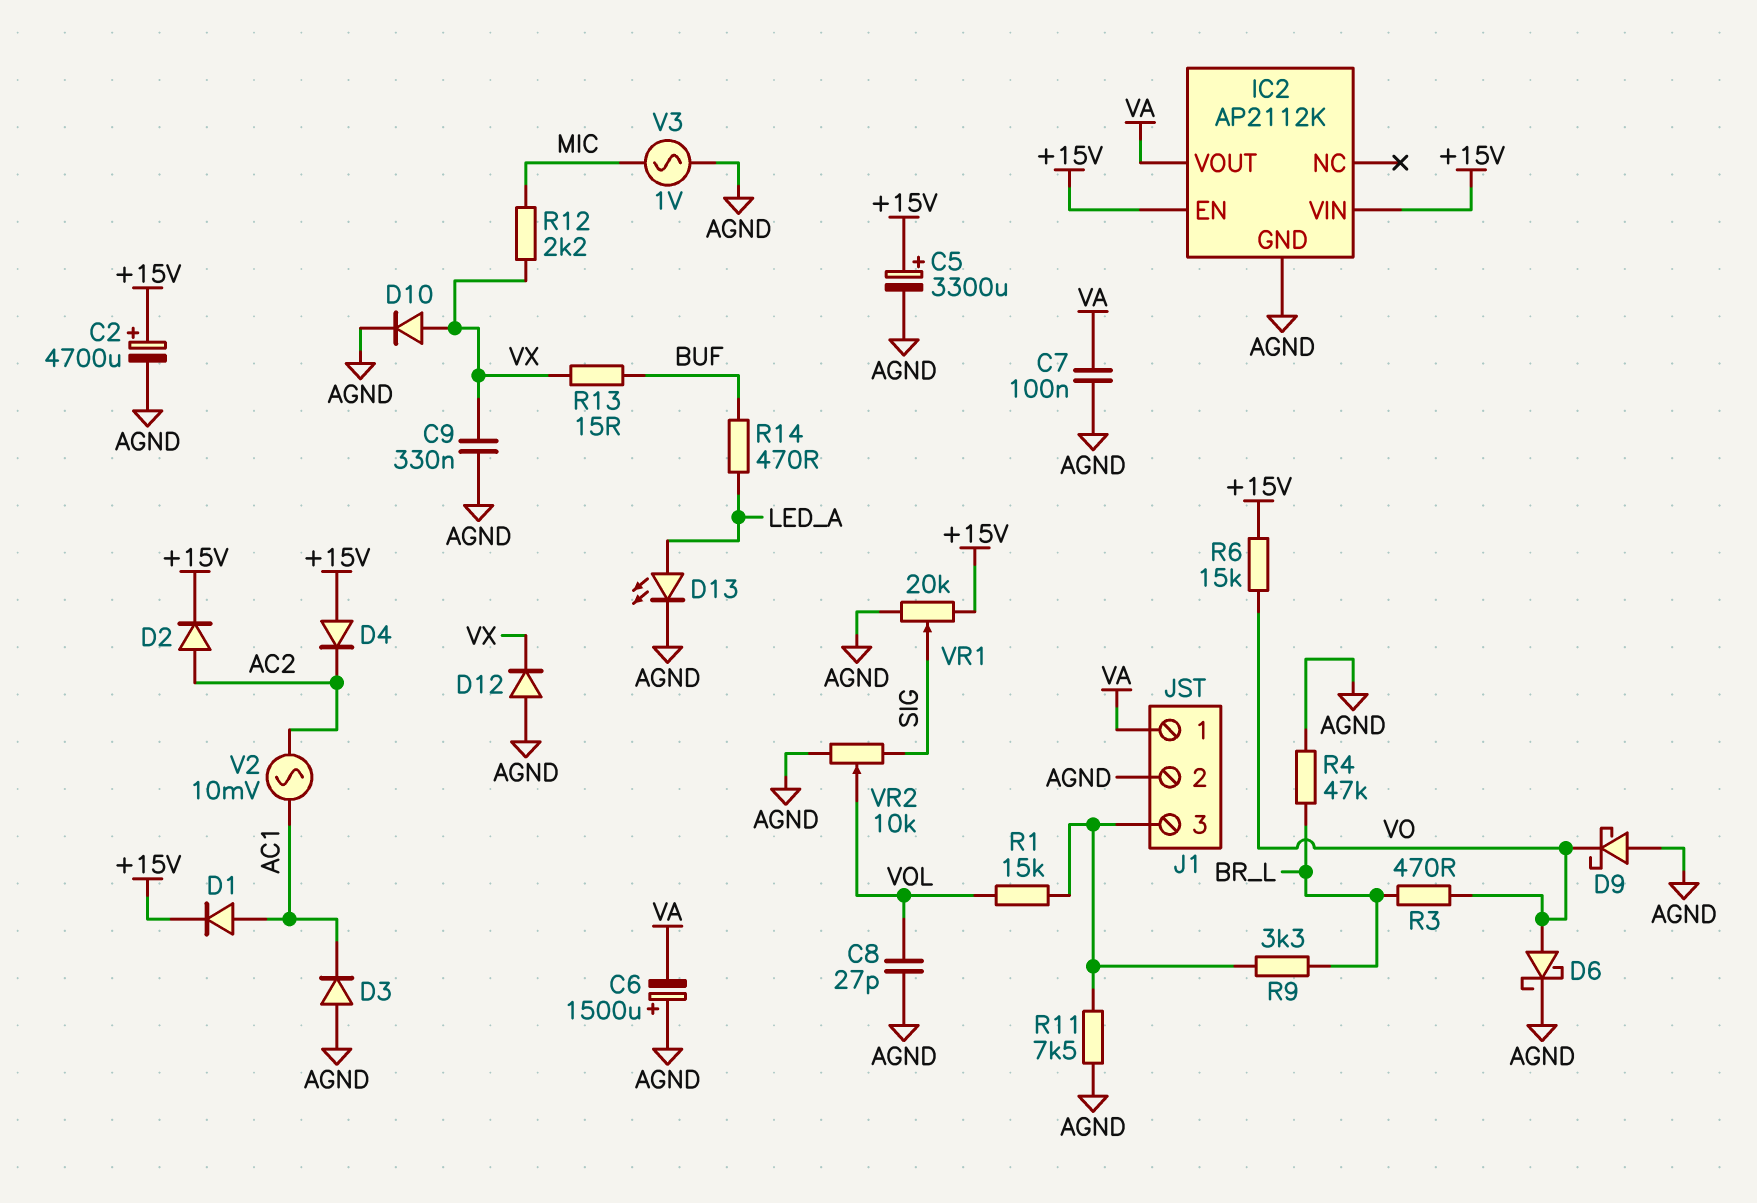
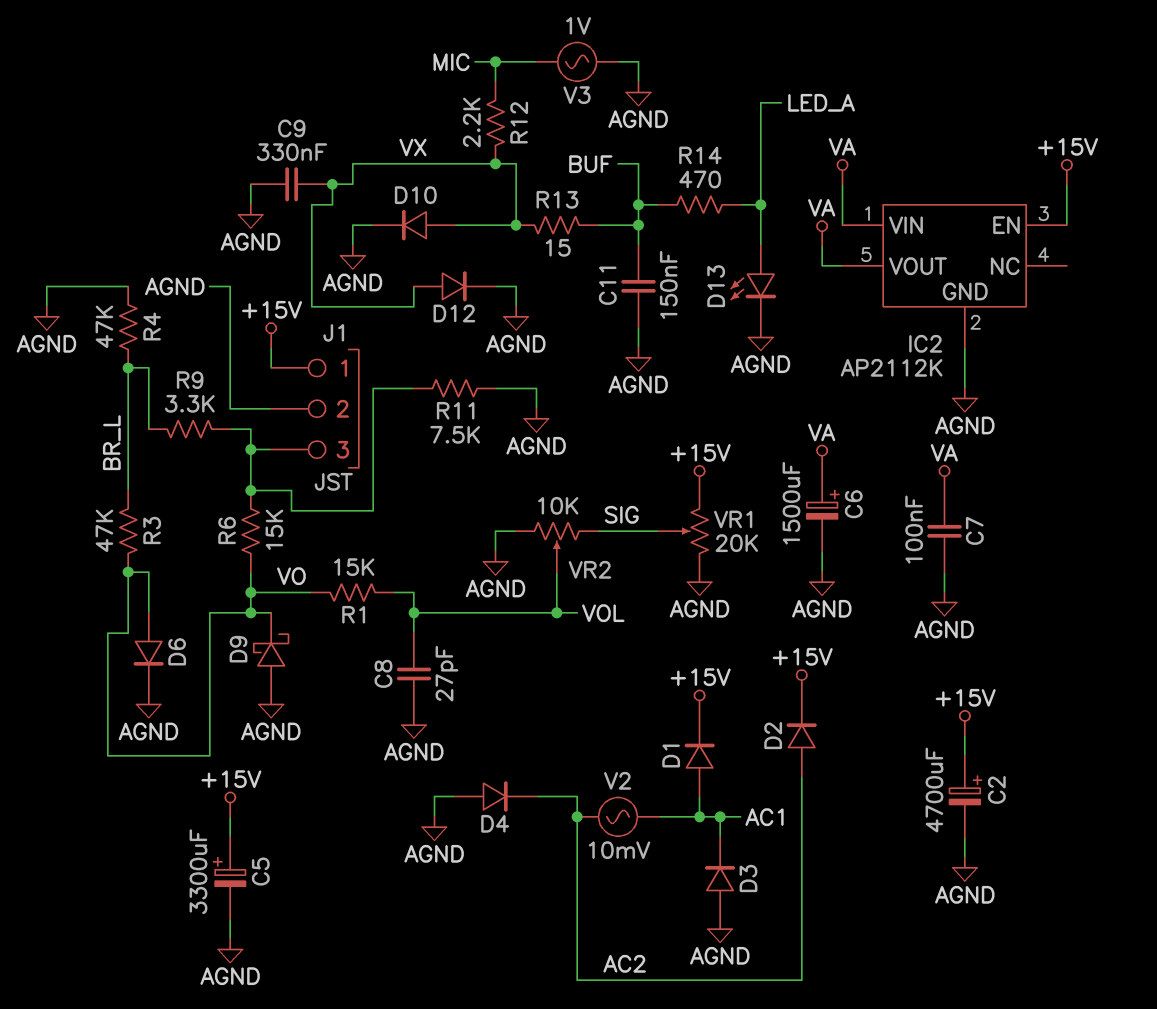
C6: 1500uF (plus AGND, minus VA) -> 1500uF (plus VA, minus AGND)
C11: none -> 150nF (AGND, BUF)
D4: diode (A +15V, K AC2) -> diode (A AGND, K AC2)
D6: schottky (A VO, K AGND) -> diode (A VO, K AGND)
D12: diode (A AGND, K VX) -> diode (A VX, K AGND)
IC2 pin VIN: +15V -> VA
J1 pin 1: VA -> +15V
R1: 15k (J1/3, VOL) -> 15k (VO, VOL)
R3: 470 (BR_L, VO) -> 47k (BR_L, VO)
R6: 15k (+15V, VO) -> 15k (J1/3, VO)

